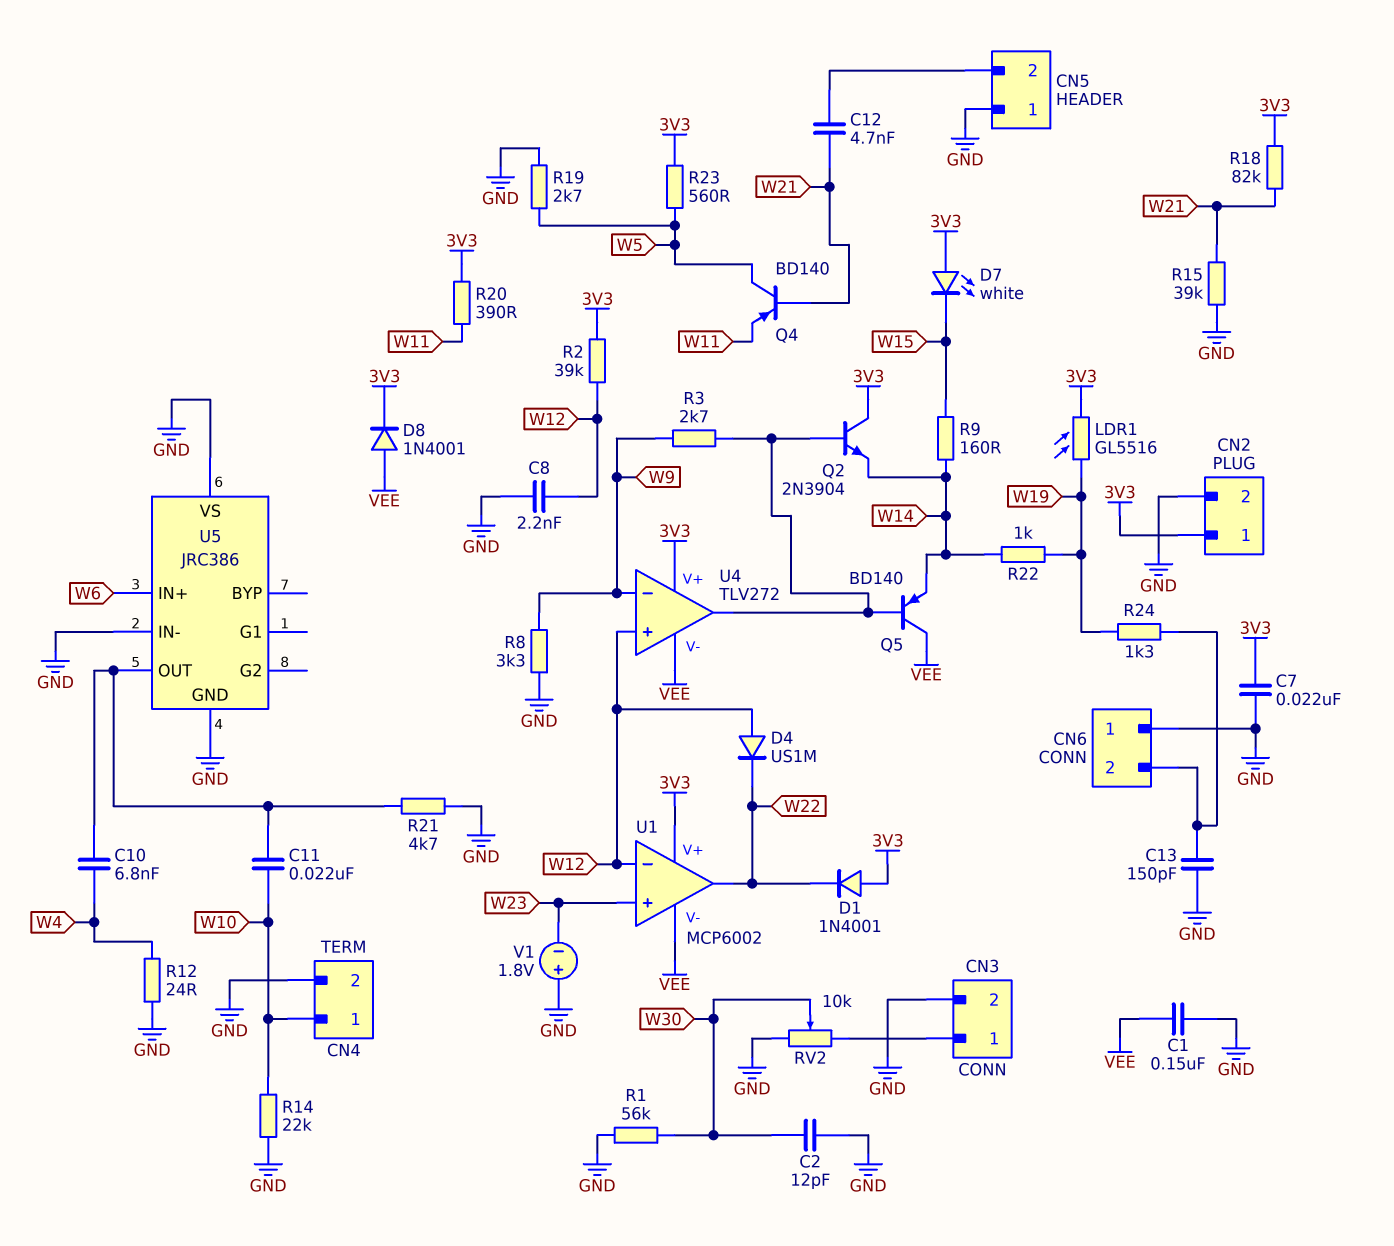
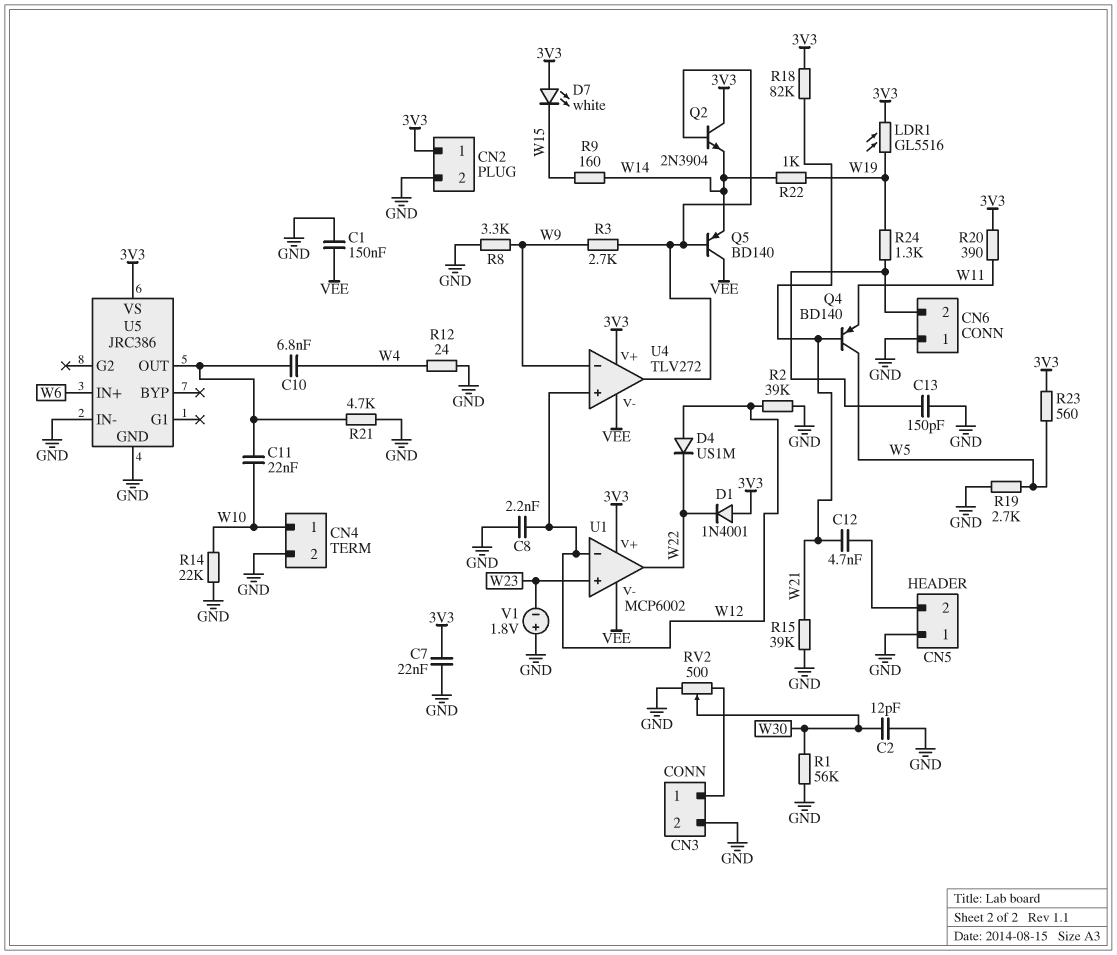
D8: diode 1N4001 (A VEE, K 3V3) -> none
R2: 39k (3V3, W12) -> 39k (GND, W12)
RV2: 10k (CN3/1, GND, wiper W30) -> 500 (CN3/1, GND, wiper W30)
U5 pin VS: GND -> 3V3

